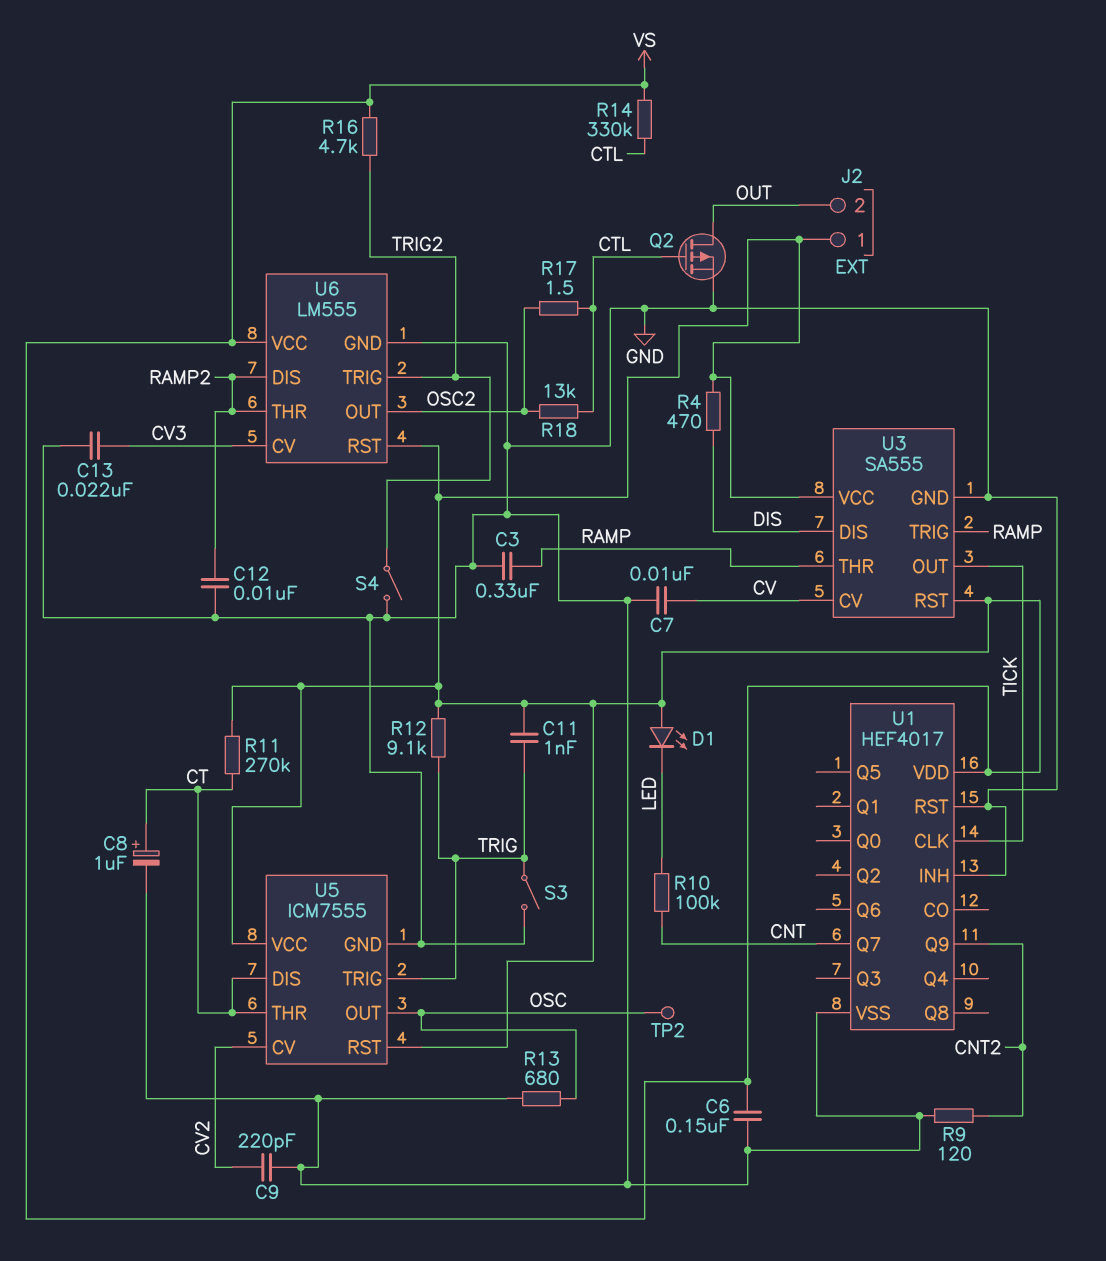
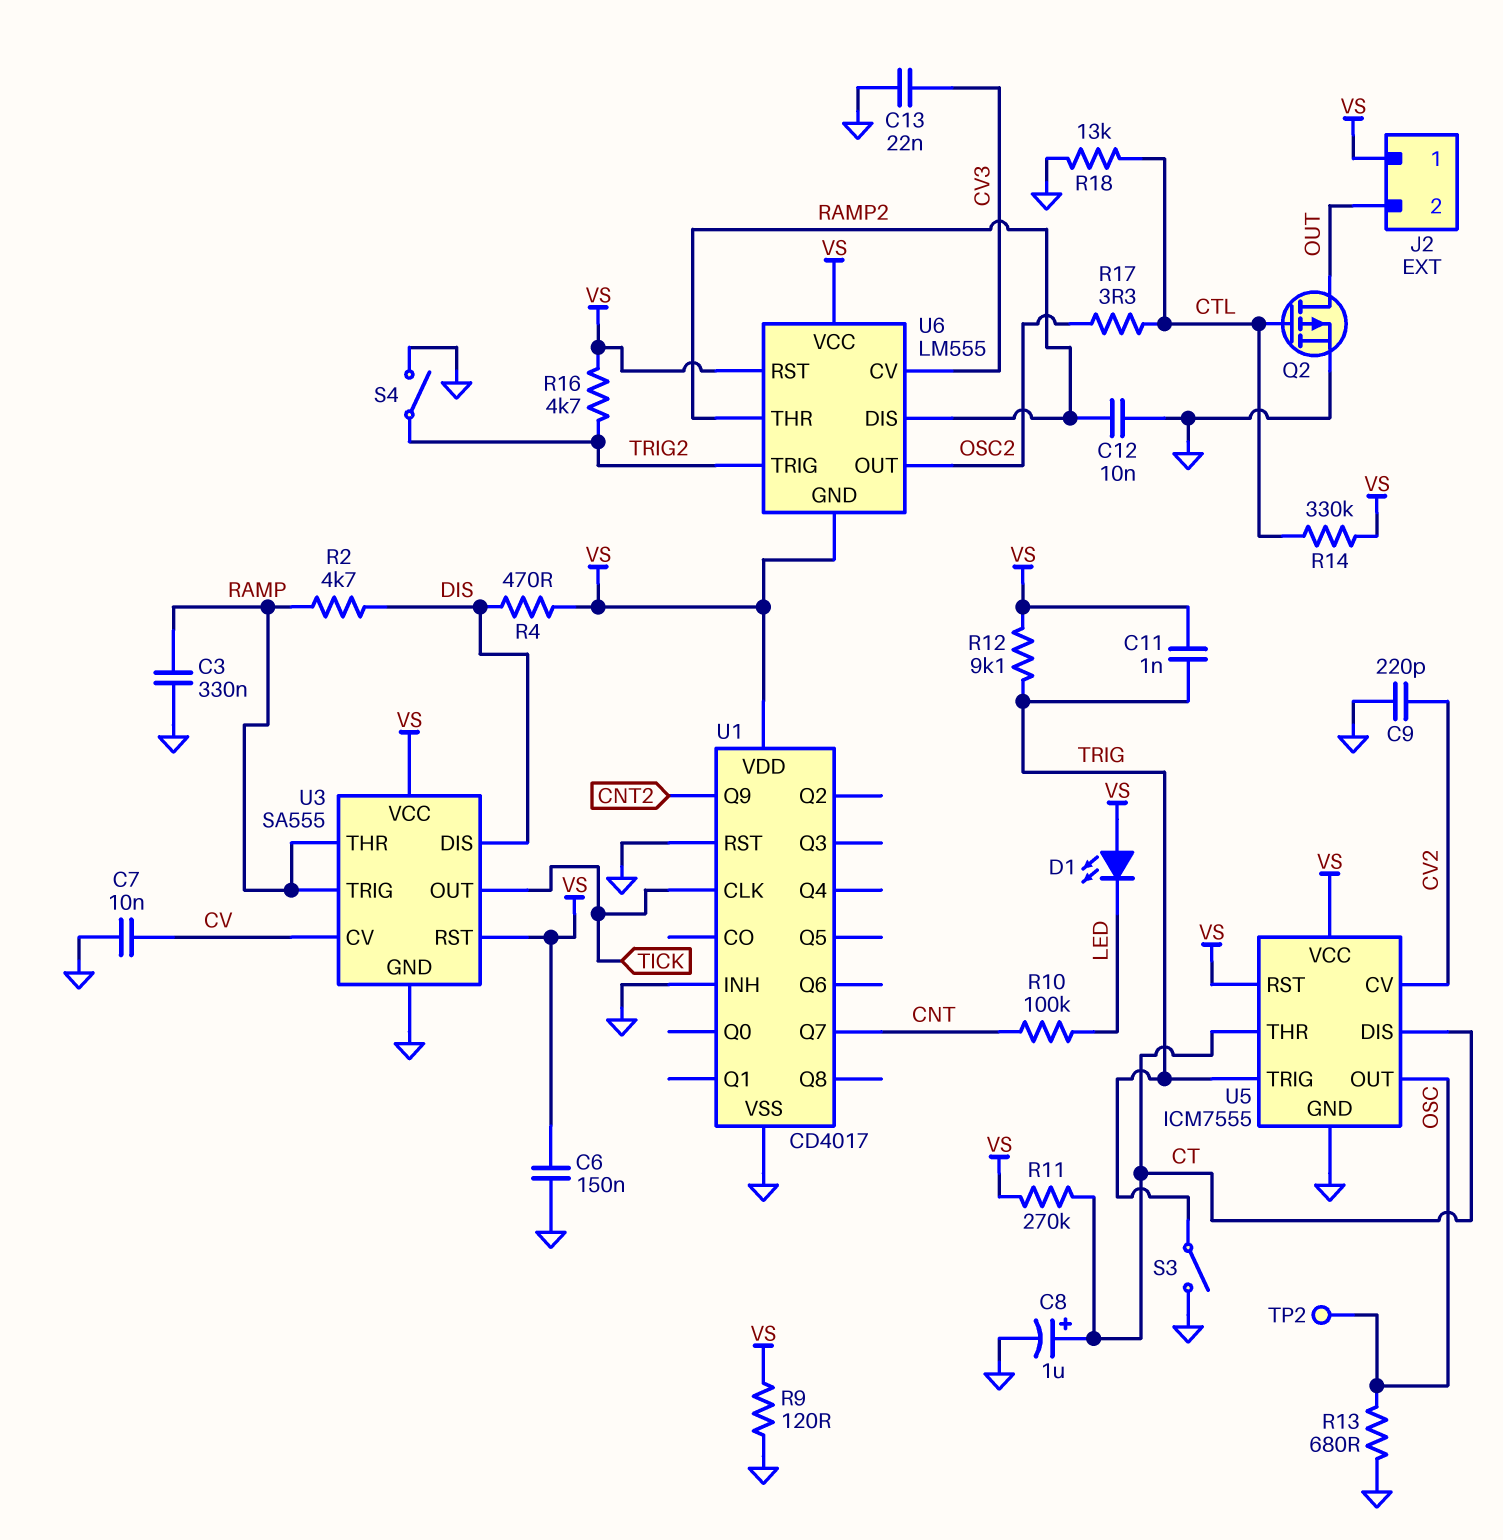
R2: none -> 4.7k (DIS, RAMP)
R9: 120 (CNT2, GND) -> 120 (GND, VS)
R17: 1.5 (CTL, OSC2) -> 3.3 (CTL, OSC2)
R18: 13k (CTL, OSC2) -> 13k (CTL, GND)
U1: HEF4017 -> CD4017
U6 pin GND: GND -> VS

